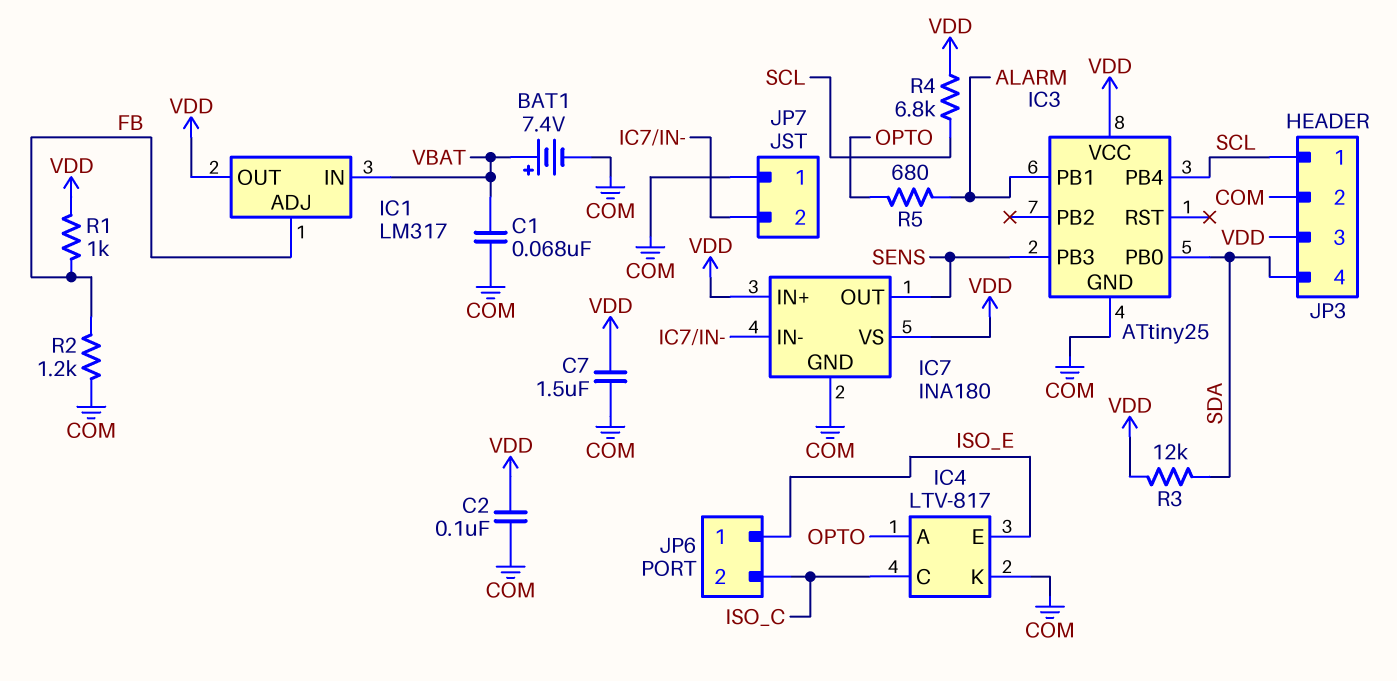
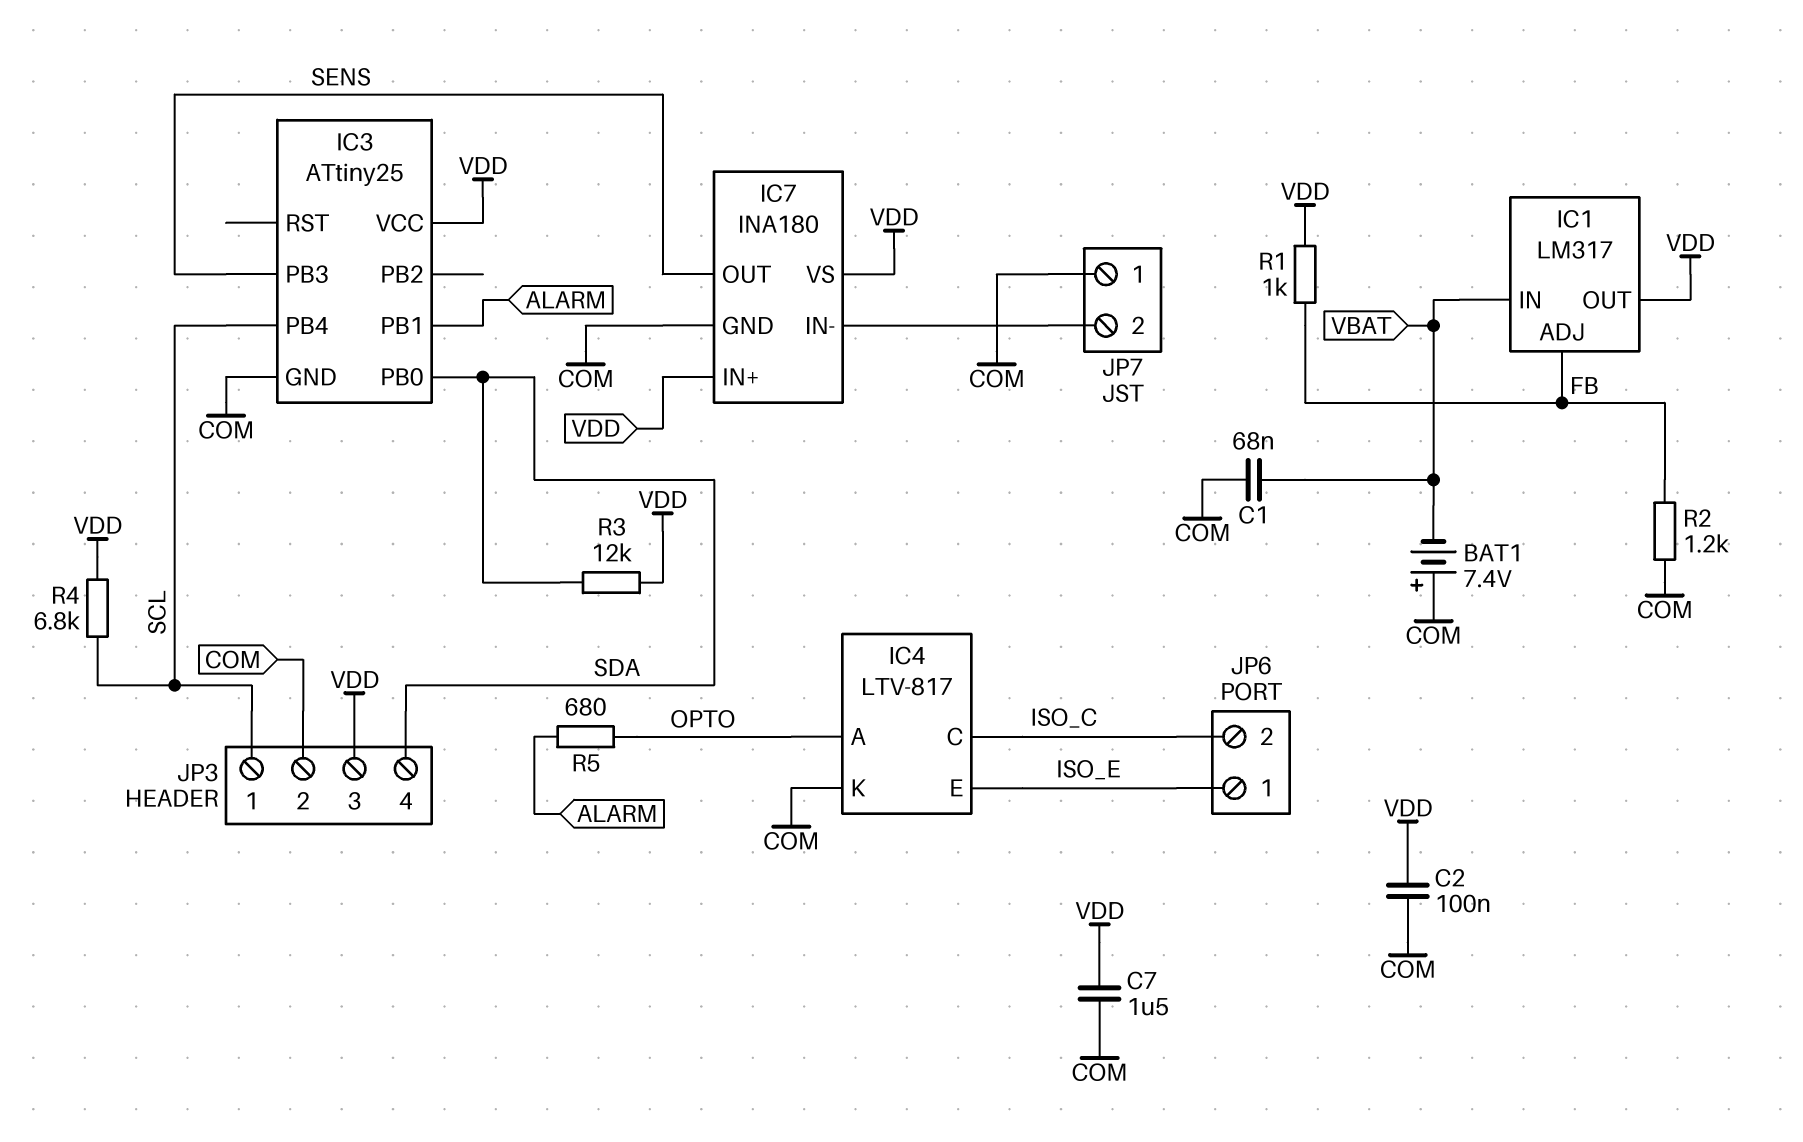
BAT1: 7.4V (plus VBAT, minus COM) -> 7.4V (plus COM, minus VBAT)

